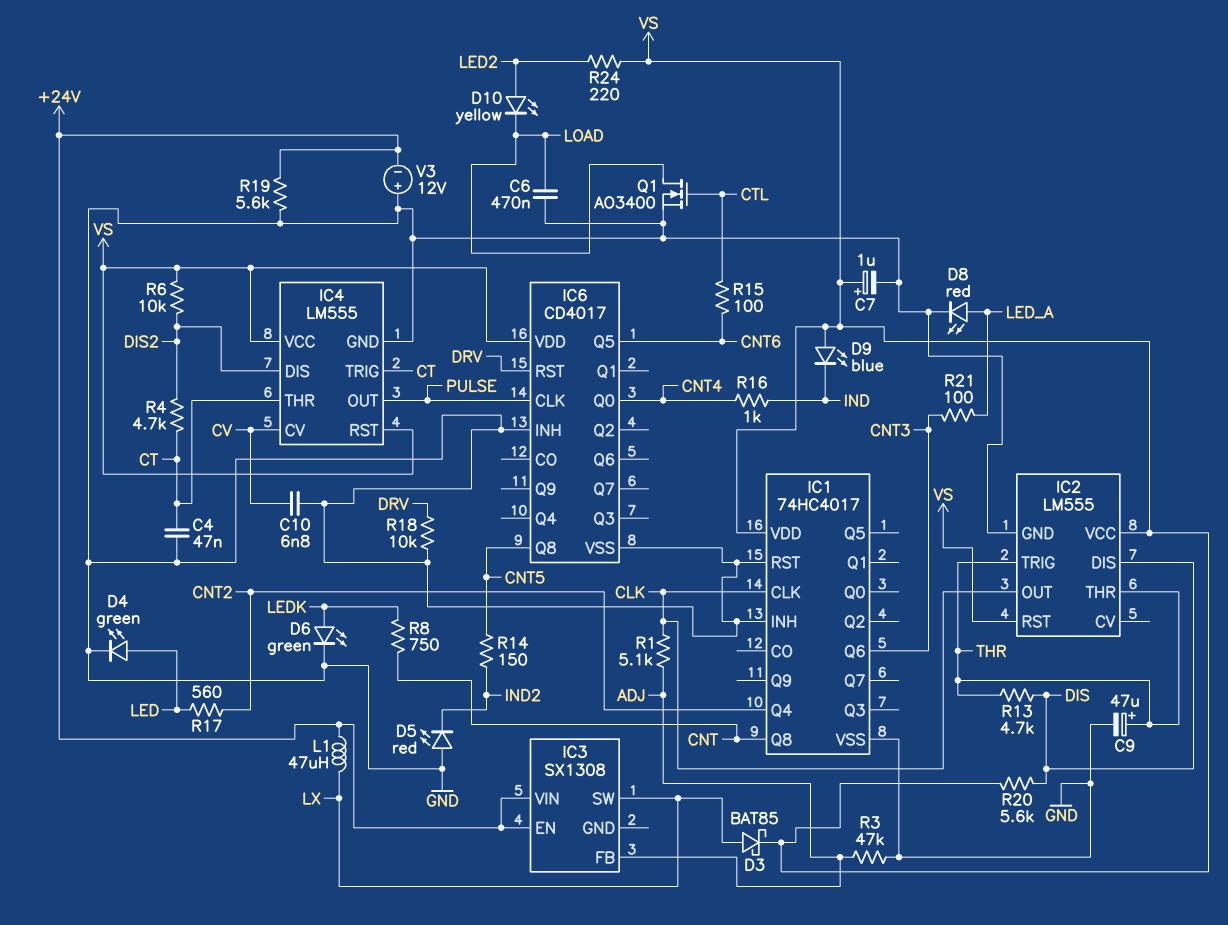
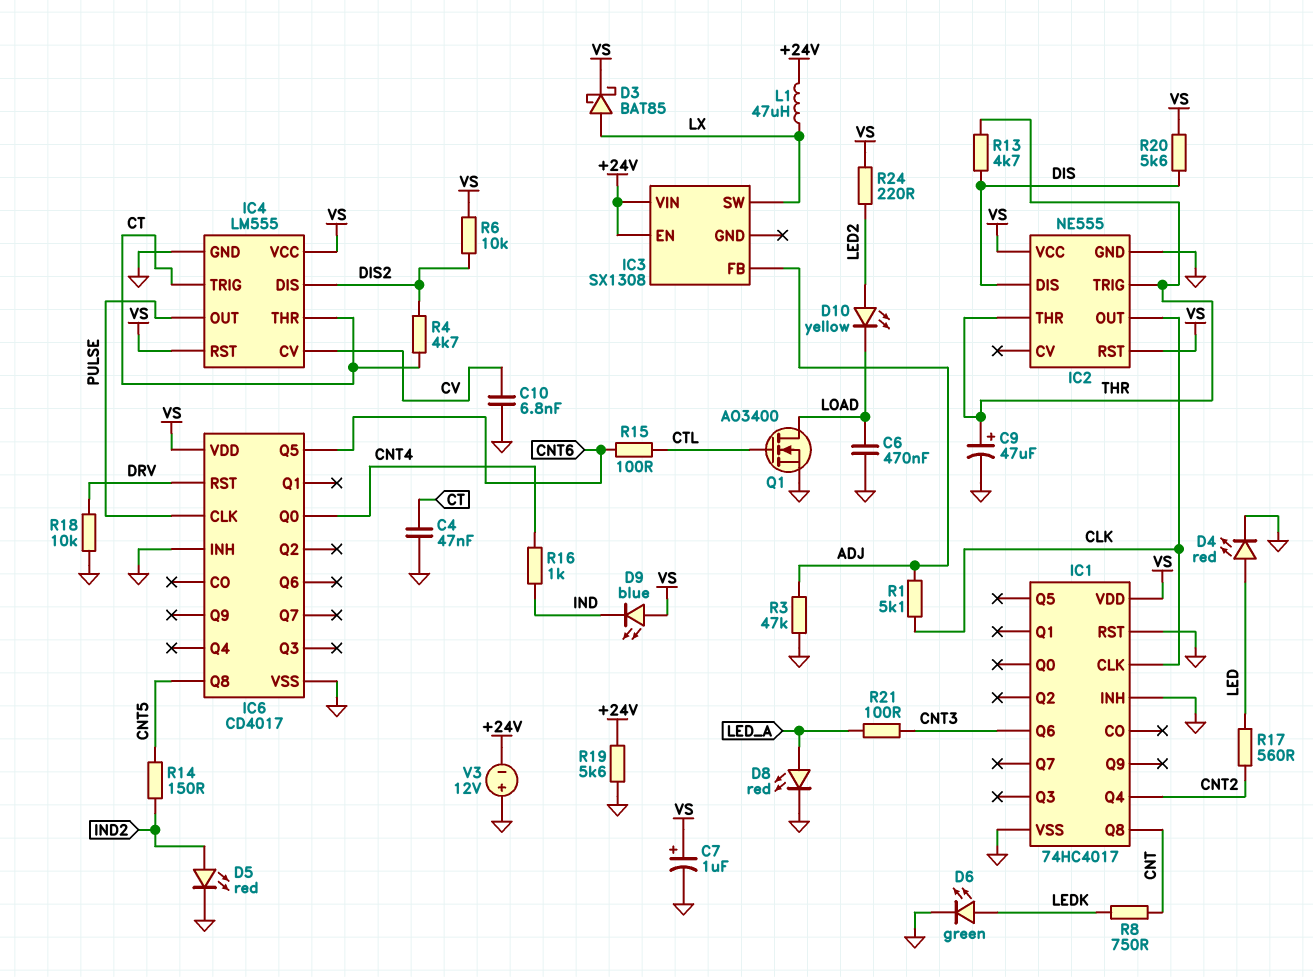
D4: LED green (A LED, K GND) -> LED red (A LED, K GND)
D5: LED red (A GND, K IND2) -> LED red (A IND2, K GND)
IC2: LM555 -> NE555

